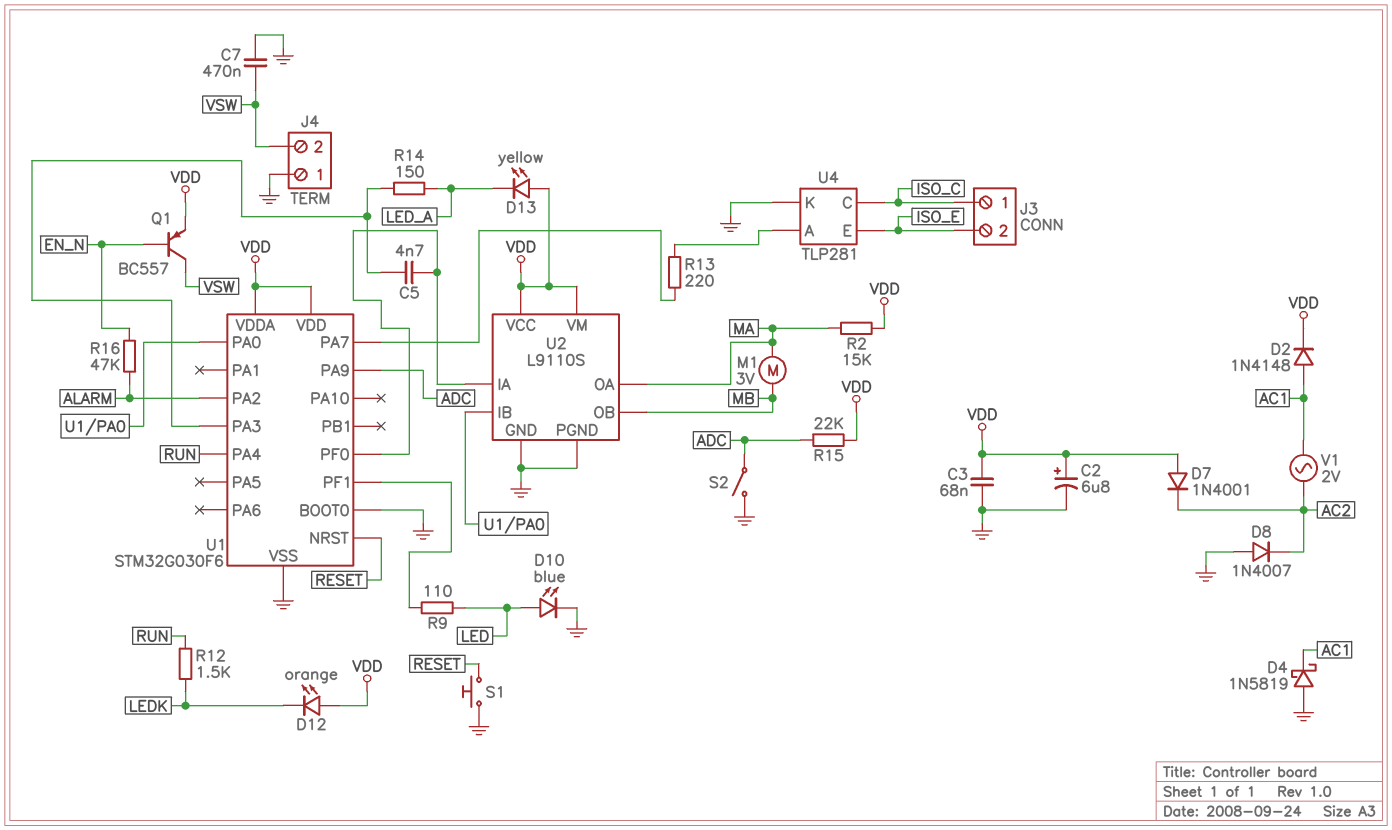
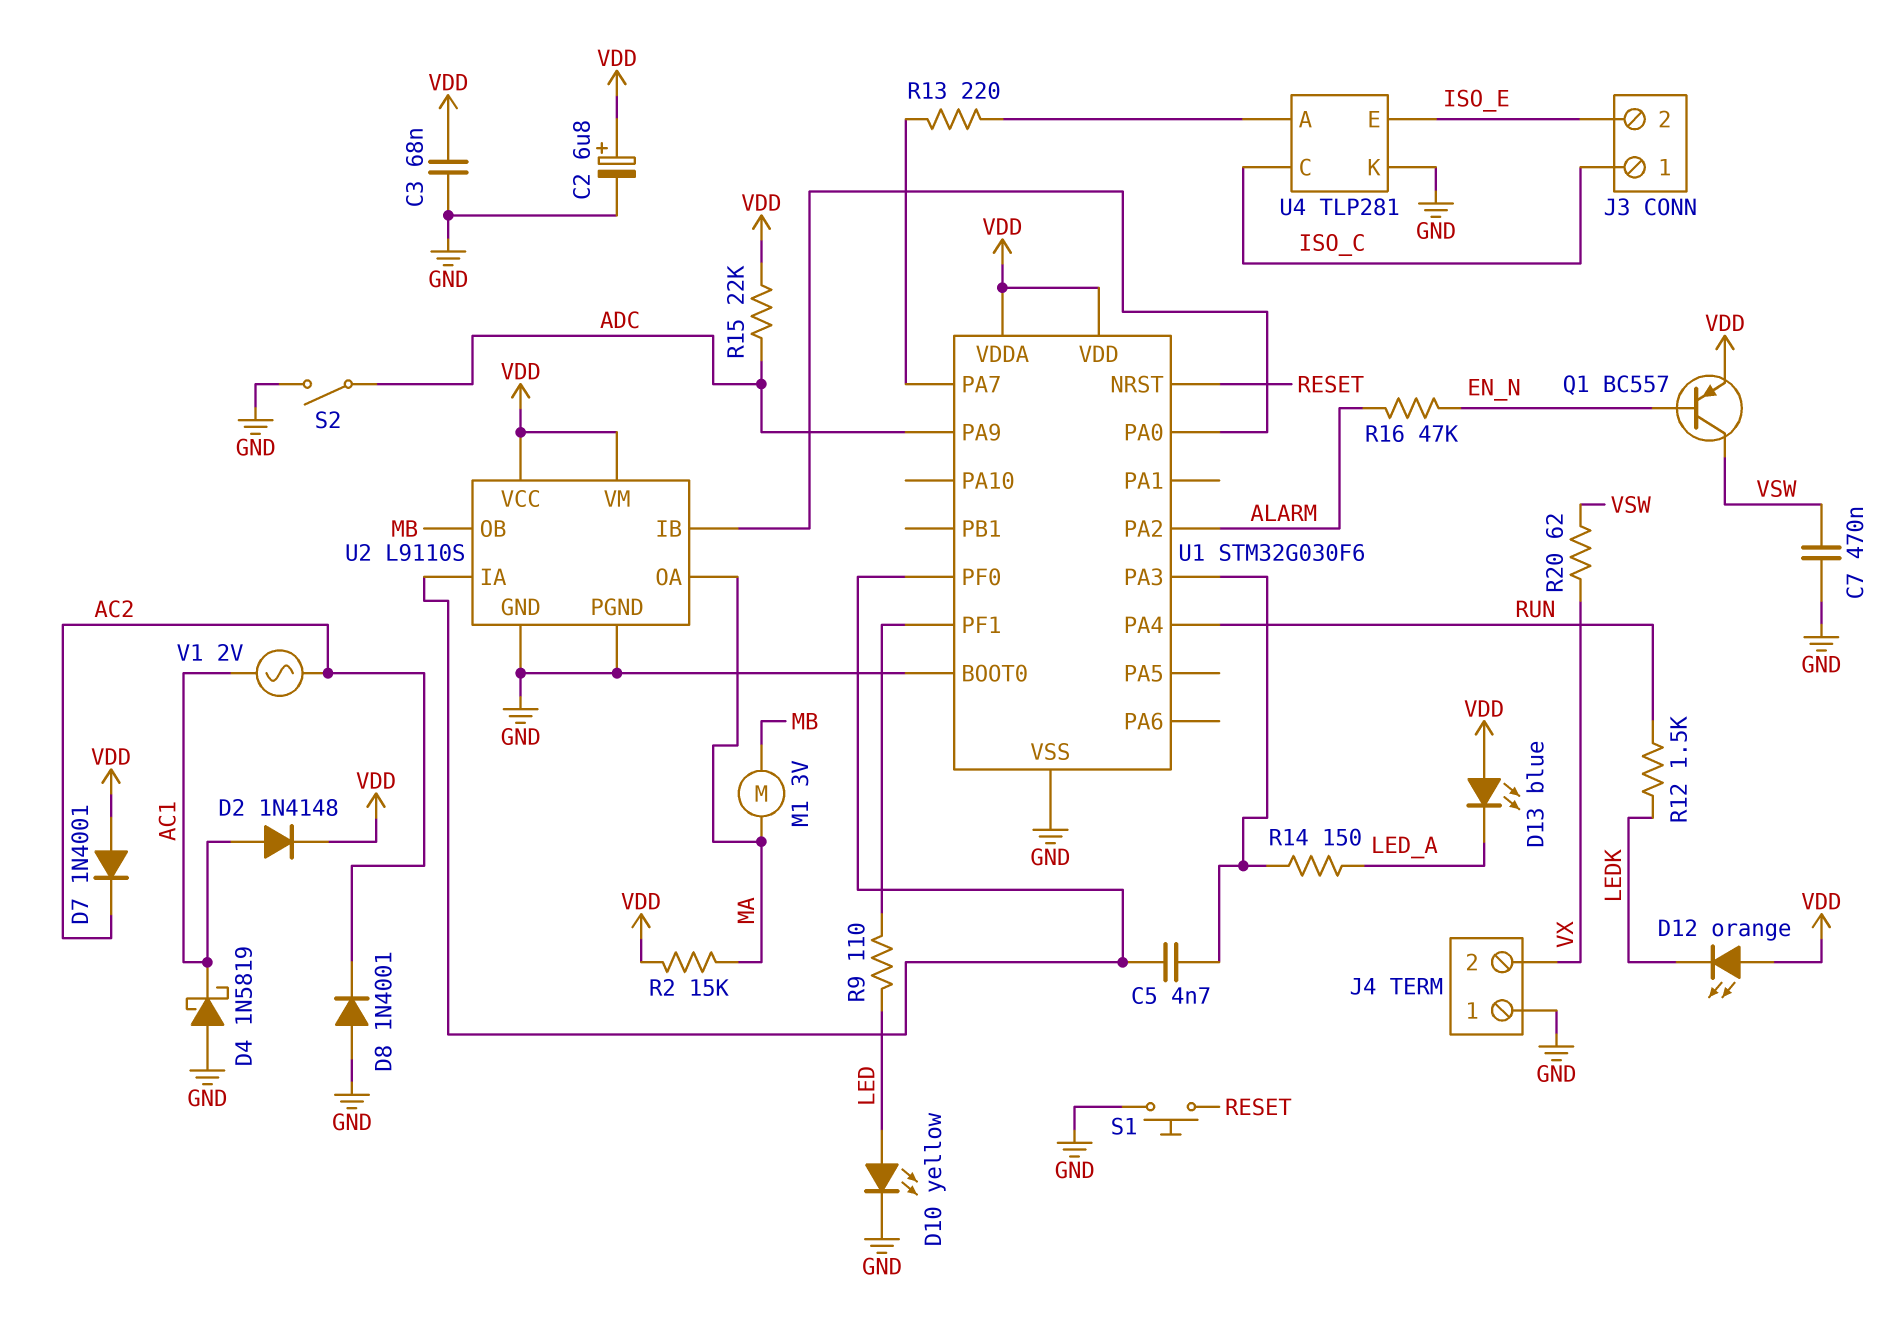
D8: diode 1N4007 (A GND, K AC2) -> diode 1N4001 (A GND, K AC2)
D10: LED blue (A LED, K GND) -> LED yellow (A LED, K GND)
D13: LED yellow (A VDD, K LED_A) -> LED blue (A VDD, K LED_A)
J4 pin 2: VSW -> VX
R20: none -> 62 (VSW, VX)

